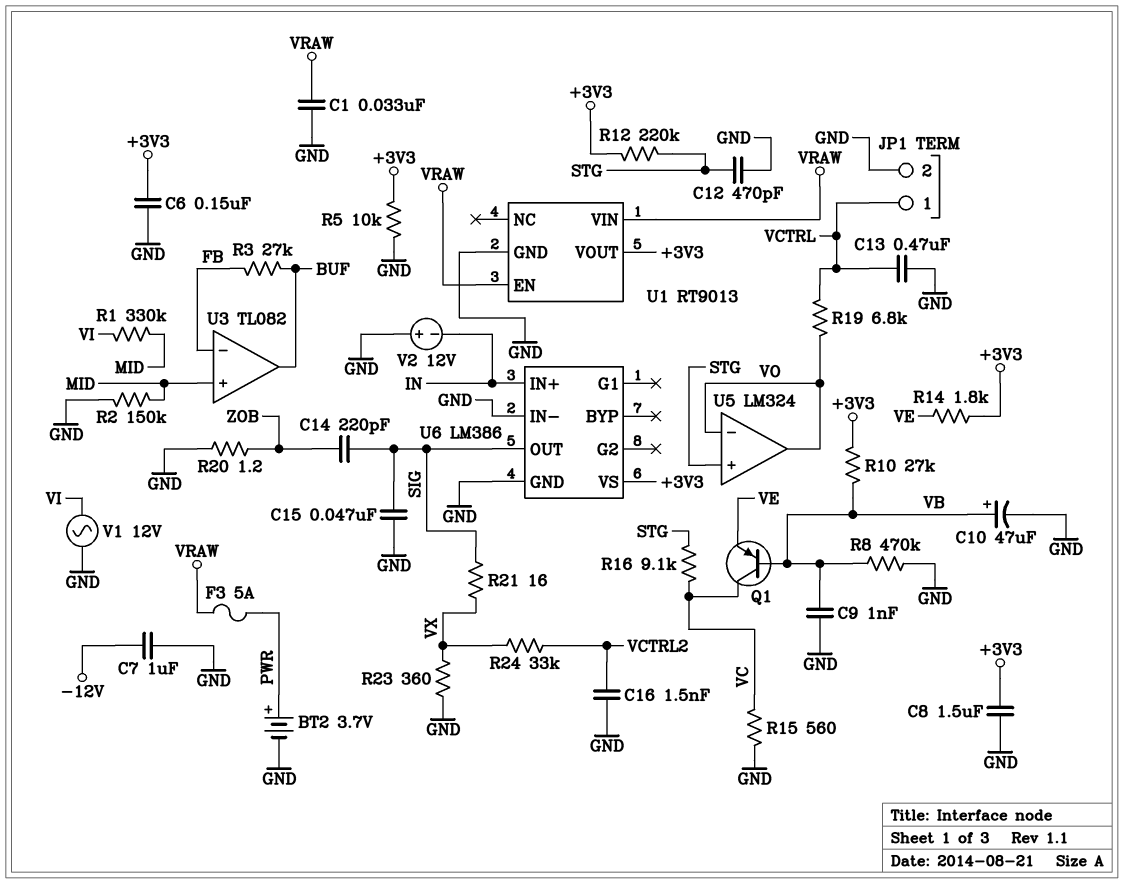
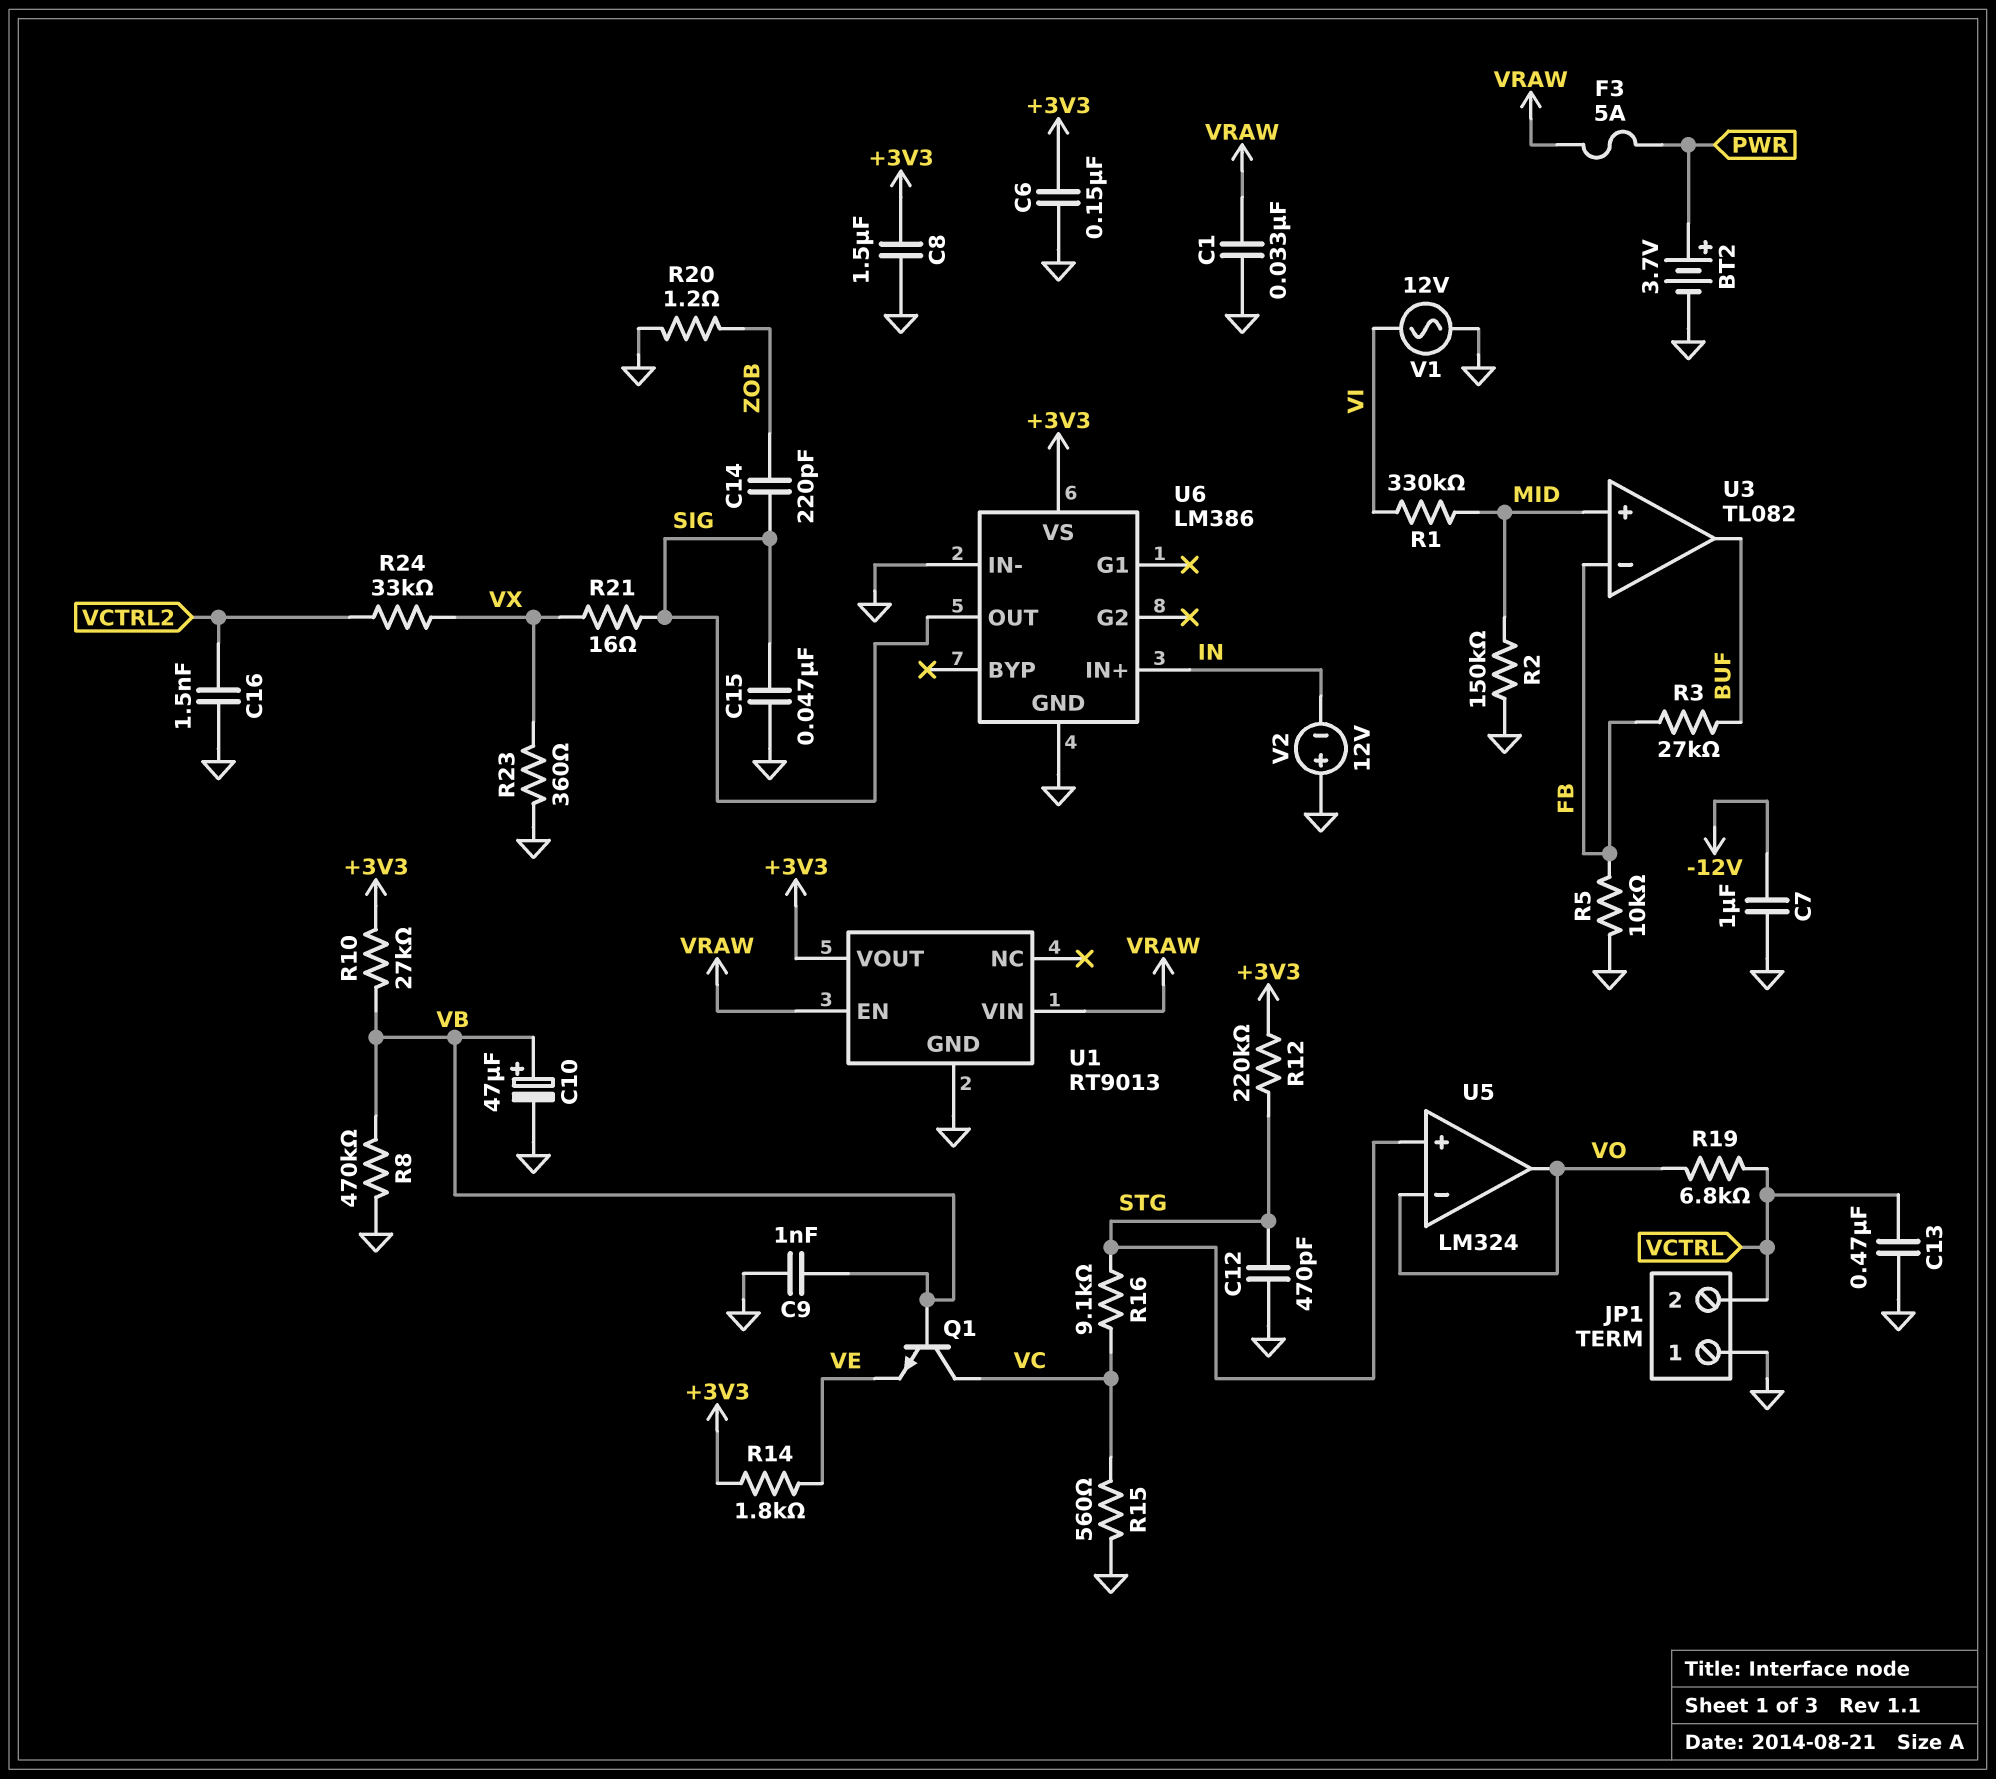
JP1 pin 1: VCTRL -> GND
JP1 pin 2: GND -> VCTRL
Q1: PNP (B VB, C VC, E VE) -> NPN (B VB, C VC, E VE)
R5: 10k (+3V3, GND) -> 10k (FB, GND)

